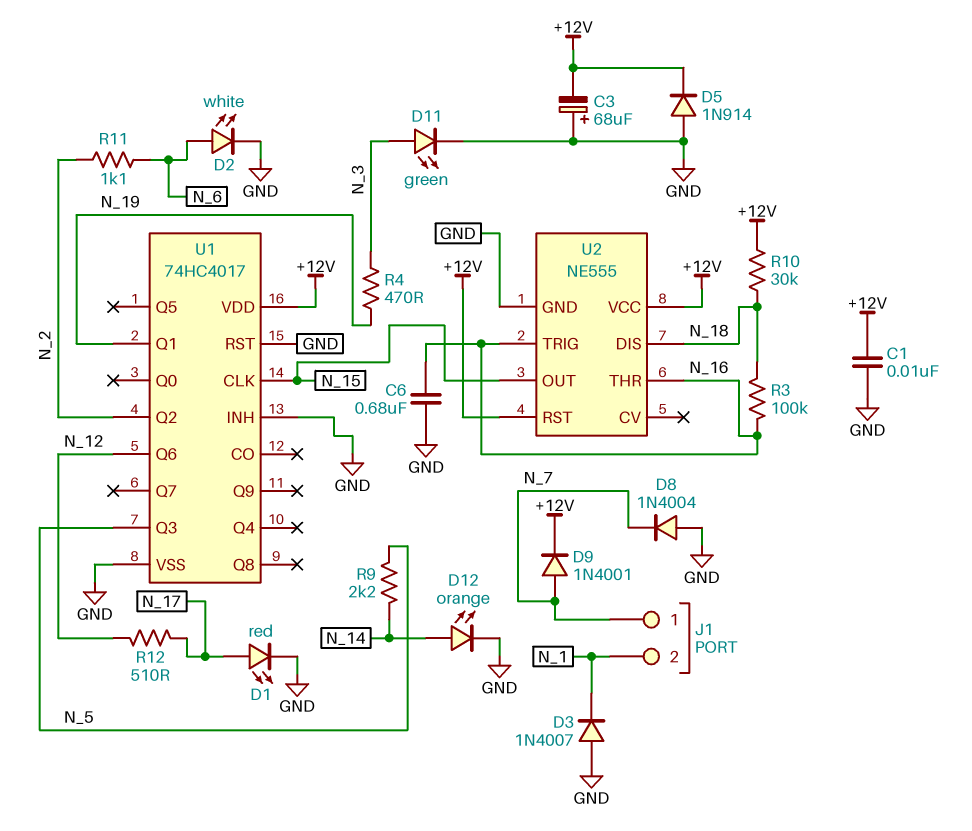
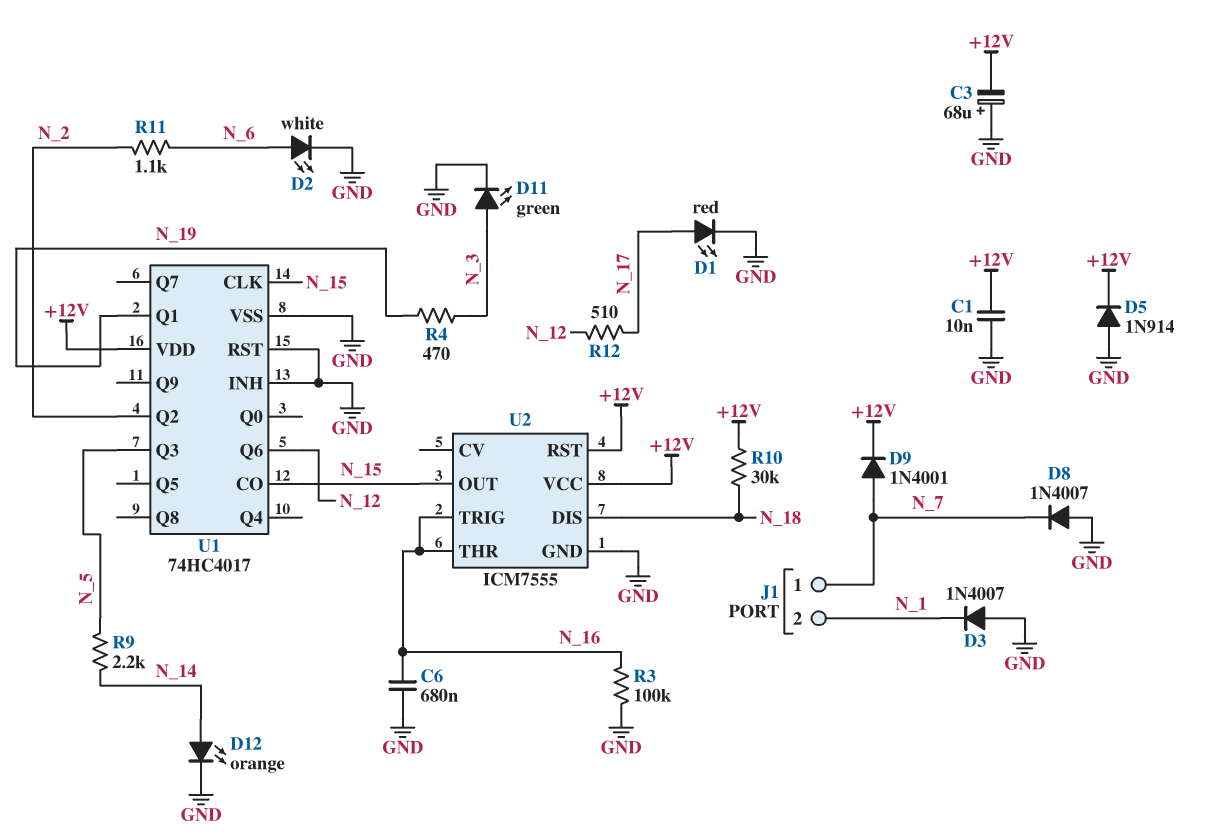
D8: diode 1N4004 (A GND, K N_7) -> diode 1N4007 (A GND, K N_7)
R3: 100k (N_16, N_18) -> 100k (GND, N_16)
U1 pin CO: none -> N_15
U2: NE555 -> ICM7555

